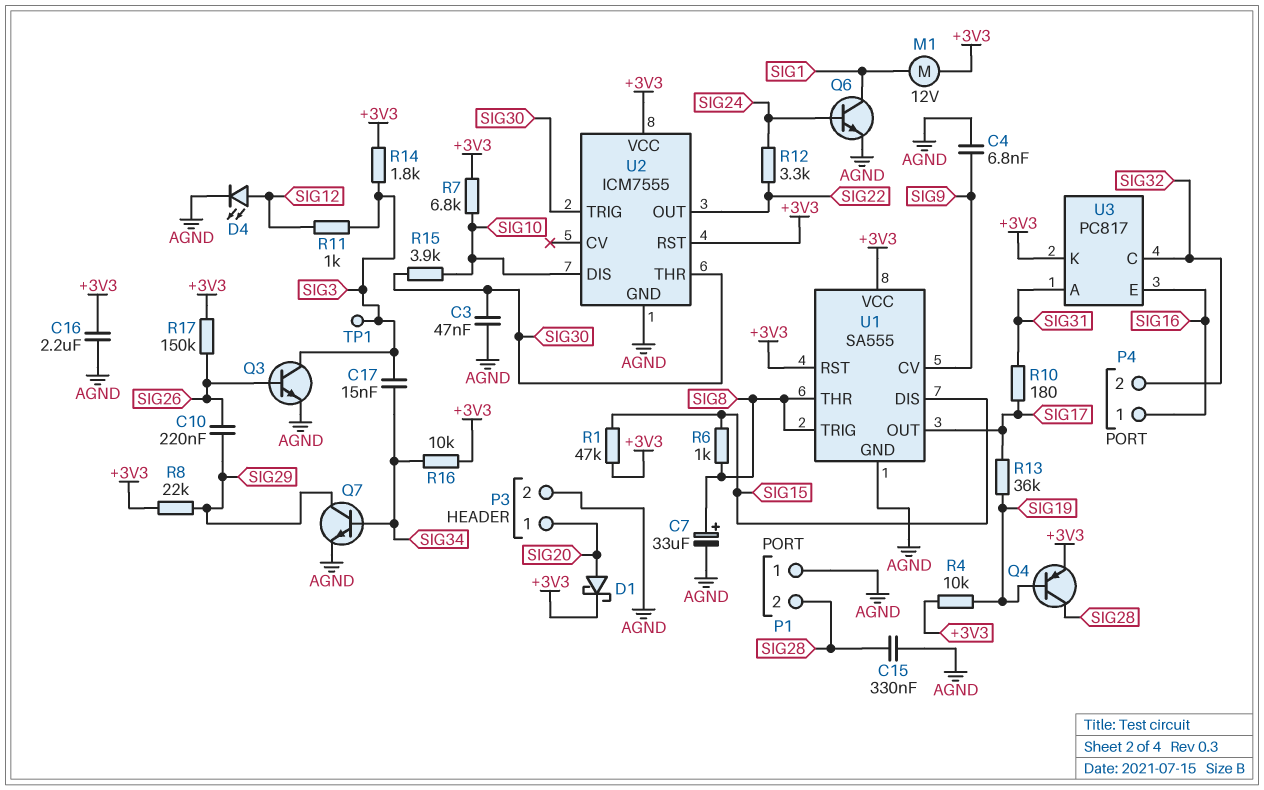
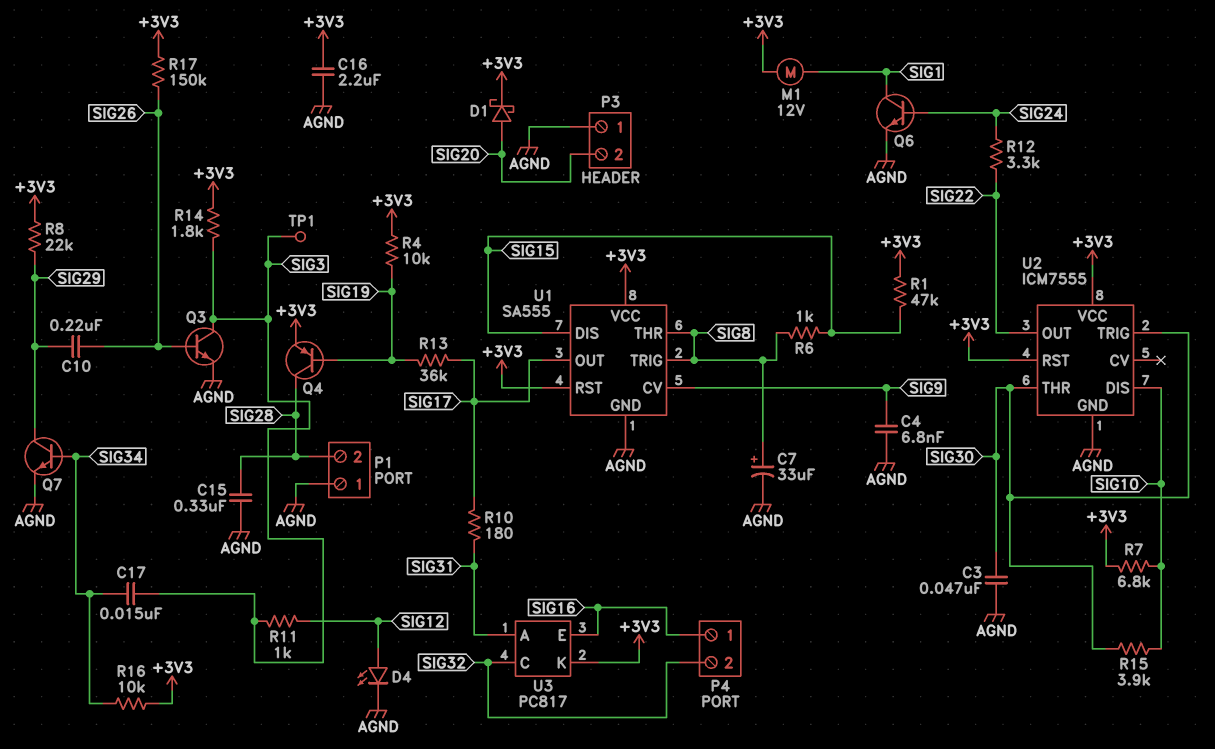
P3 pin 1: SIG20 -> AGND
P3 pin 2: AGND -> SIG20

